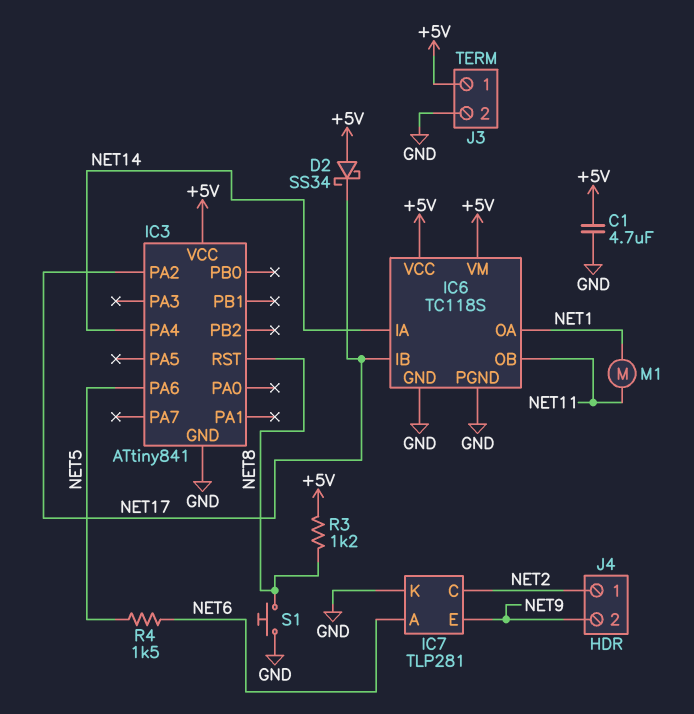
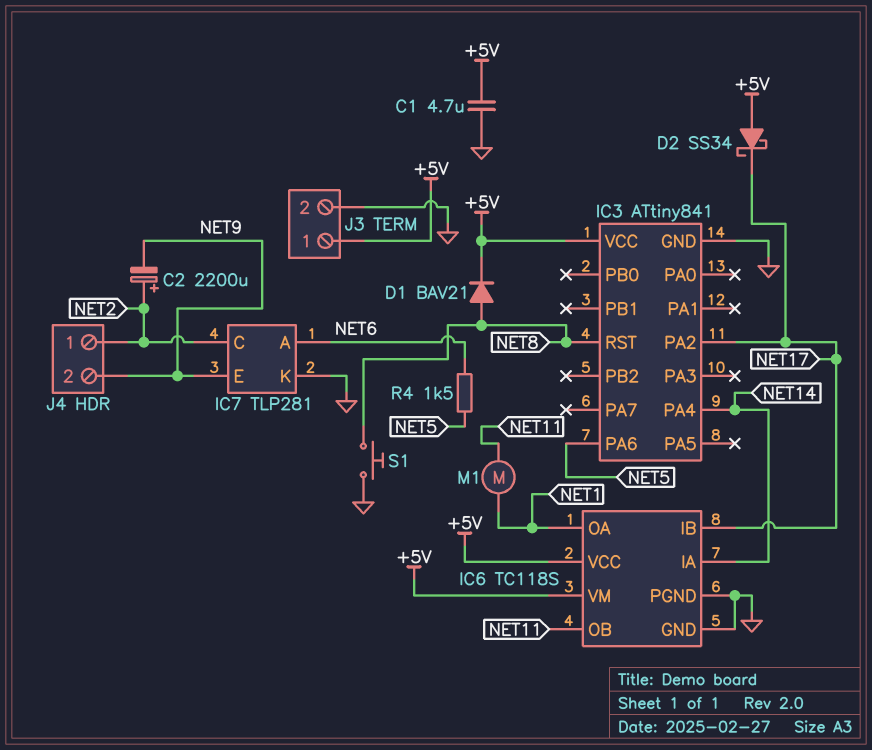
C2: none -> 2200uF (plus NET2, minus NET9)
D1: none -> diode BAV21 (A NET8, K +5V)
R3: 1.2k (+5V, NET8) -> none

